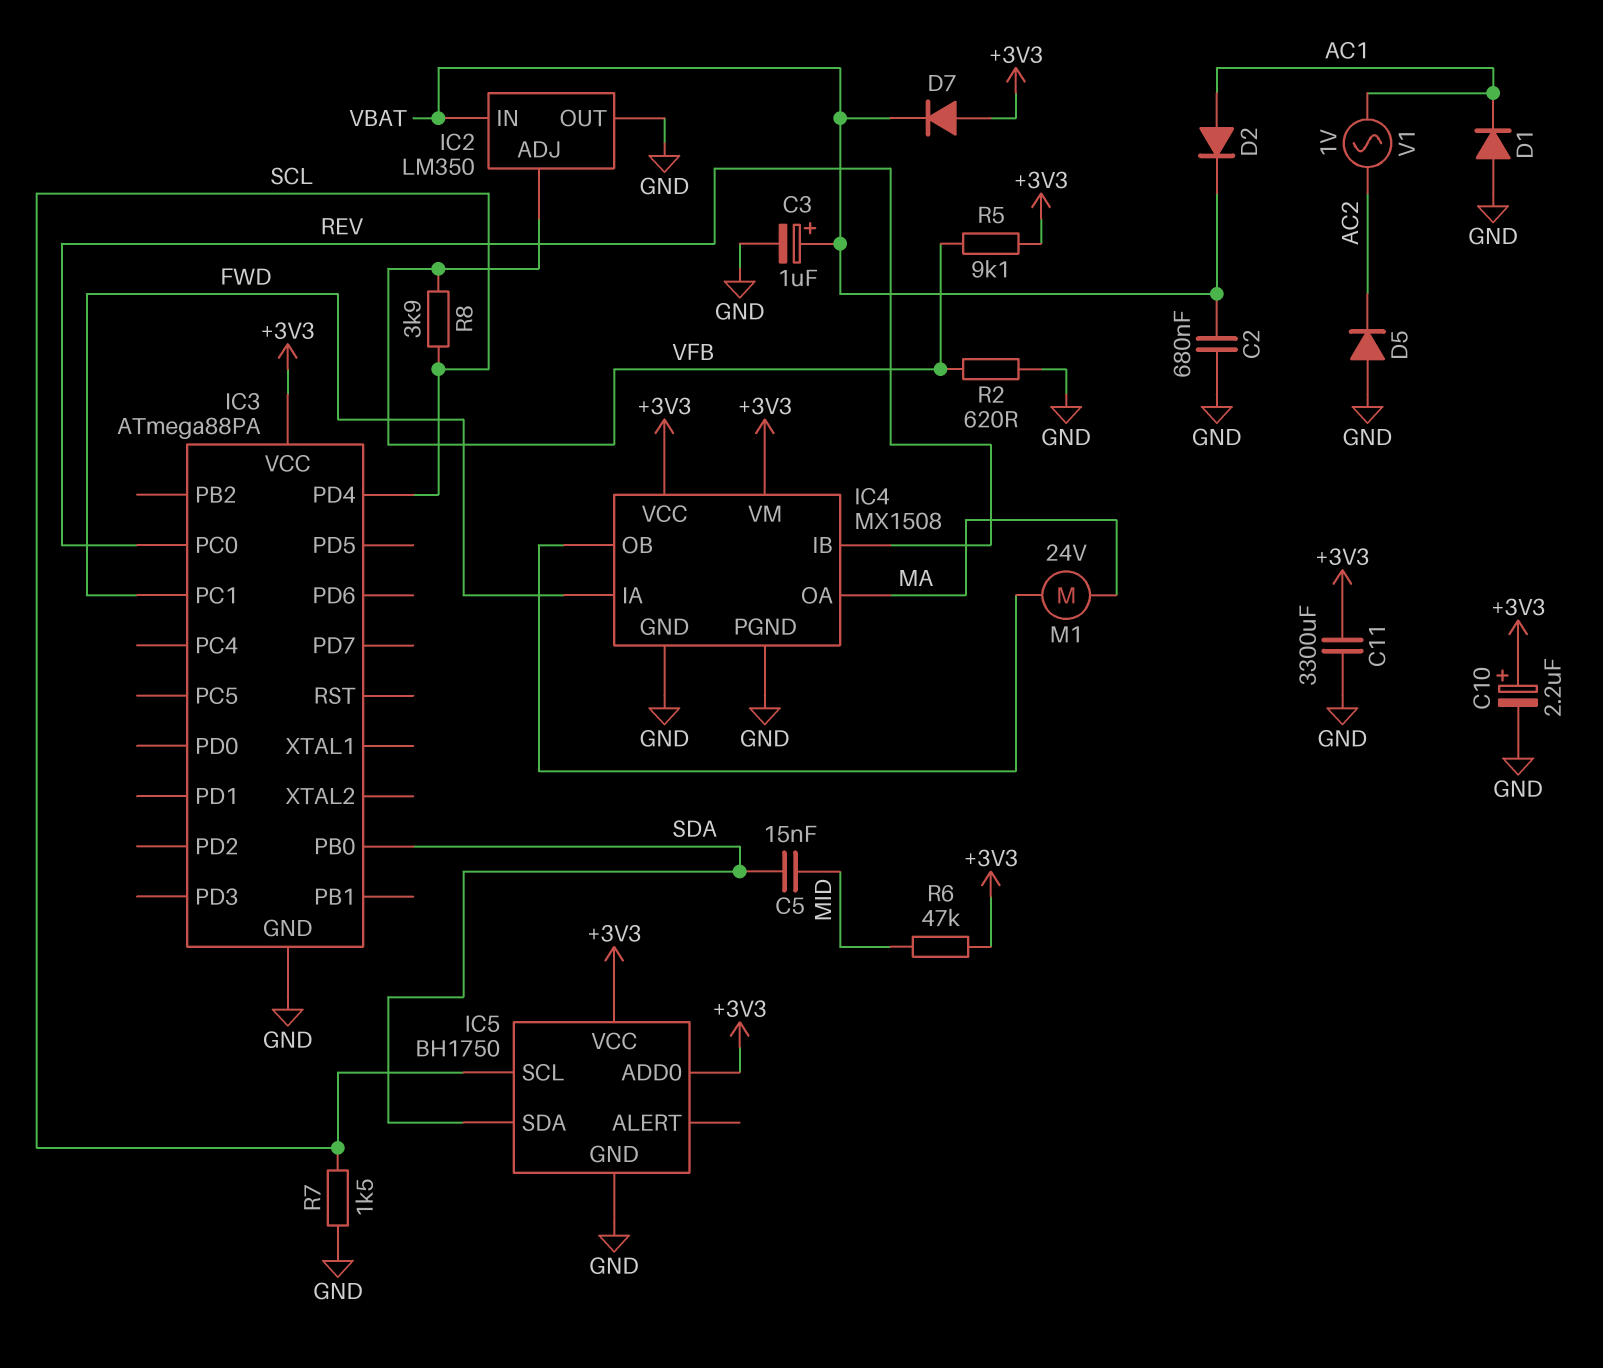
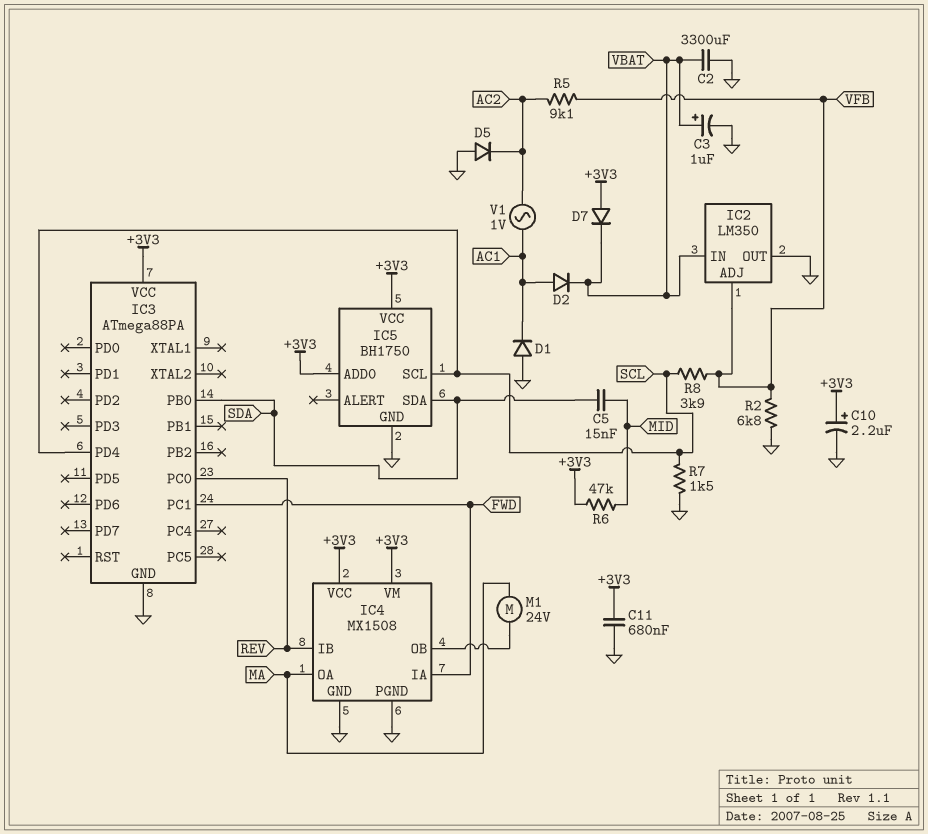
C2: 680nF (GND, VBAT) -> 3300uF (GND, VBAT)
C11: 3300uF (+3V3, GND) -> 680nF (+3V3, GND)
R2: 620 (GND, VFB) -> 6.8k (GND, VFB)
R5: 9.1k (+3V3, VFB) -> 9.1k (AC2, VFB)

